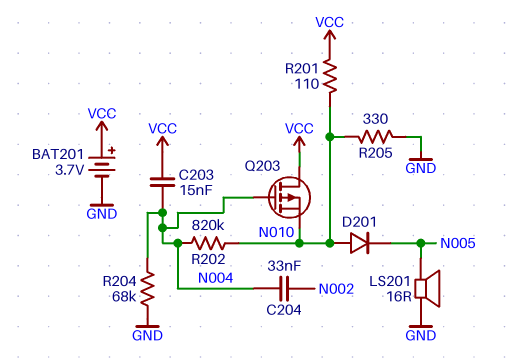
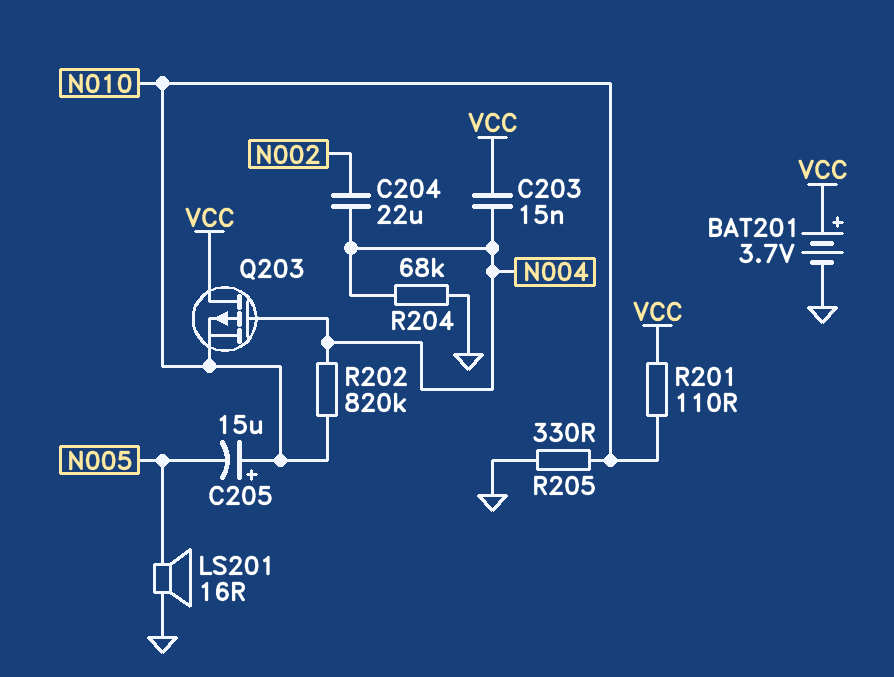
C204: 33nF (N002, N004) -> 22uF (N002, N004)
C205: none -> 15uF (plus N010, minus N005)
D201: diode (A N010, K N005) -> none

